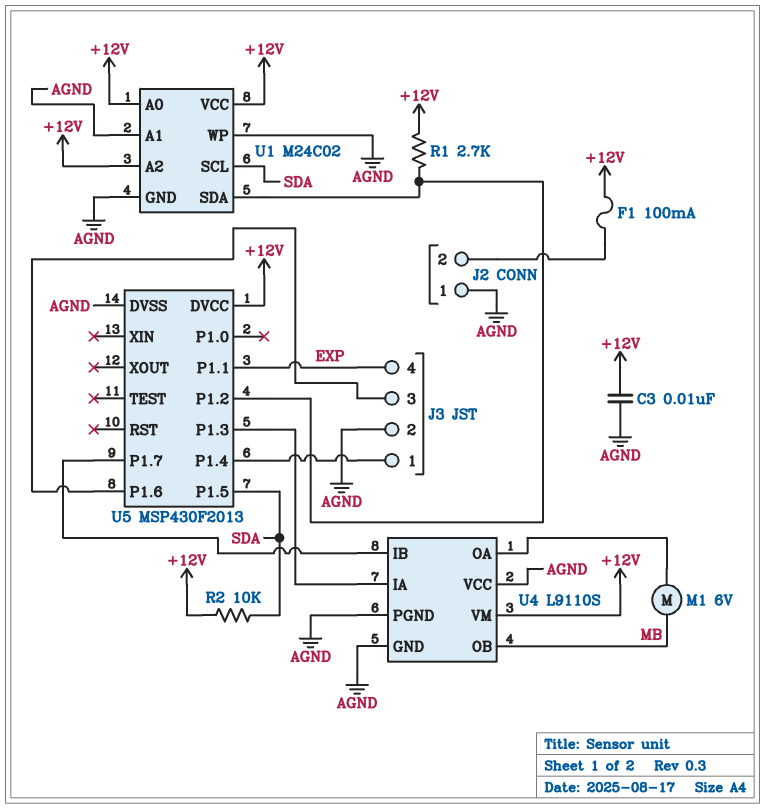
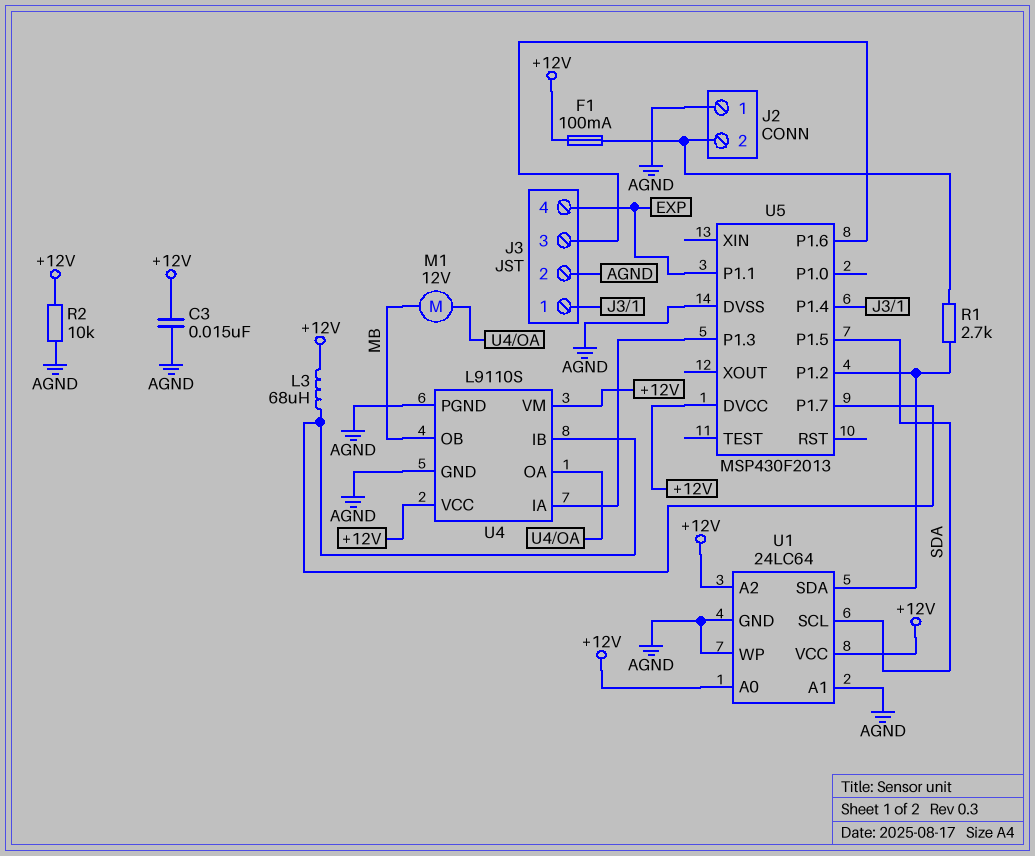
C3: 10nF (+12V, AGND) -> 15nF (+12V, AGND)
L3: none -> 68uH (+12V, U4/IB)
M1: motor 6V (MB, U4/OA) -> motor 12V (MB, U4/OA)
R1: 2.7k (+12V, U1/SDA) -> 2.7k (J2/2, U1/SDA)
R2: 10k (+12V, SDA) -> 10k (+12V, AGND)
U1: M24C02 -> 24LC64
U4 pin VCC: AGND -> +12V

